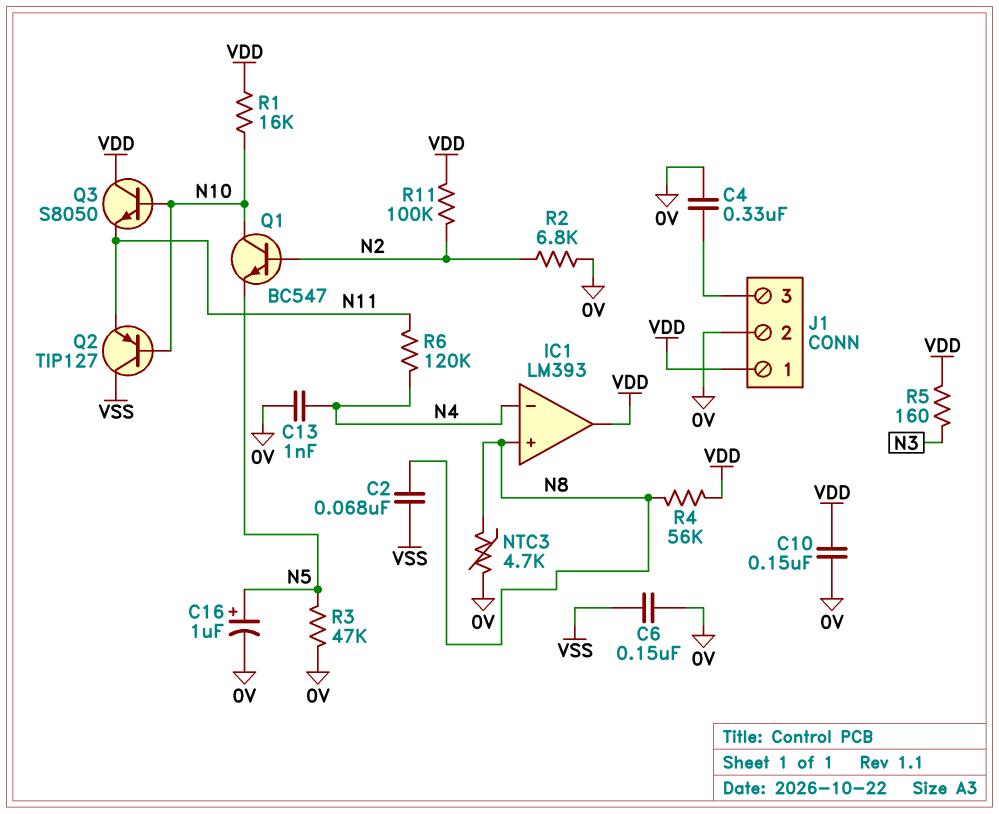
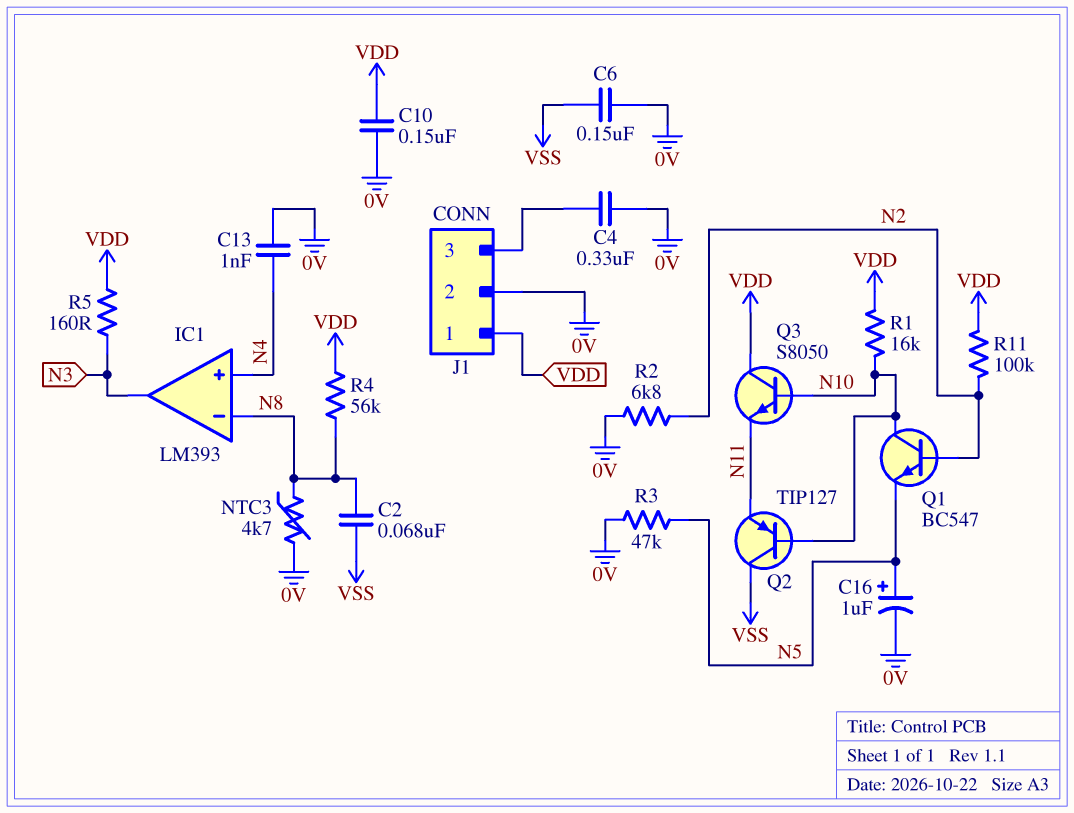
IC1 pin in+: N8 -> N4
IC1 pin in-: N4 -> N8
IC1 pin out: VDD -> N3
R6: 120k (N4, N11) -> none

